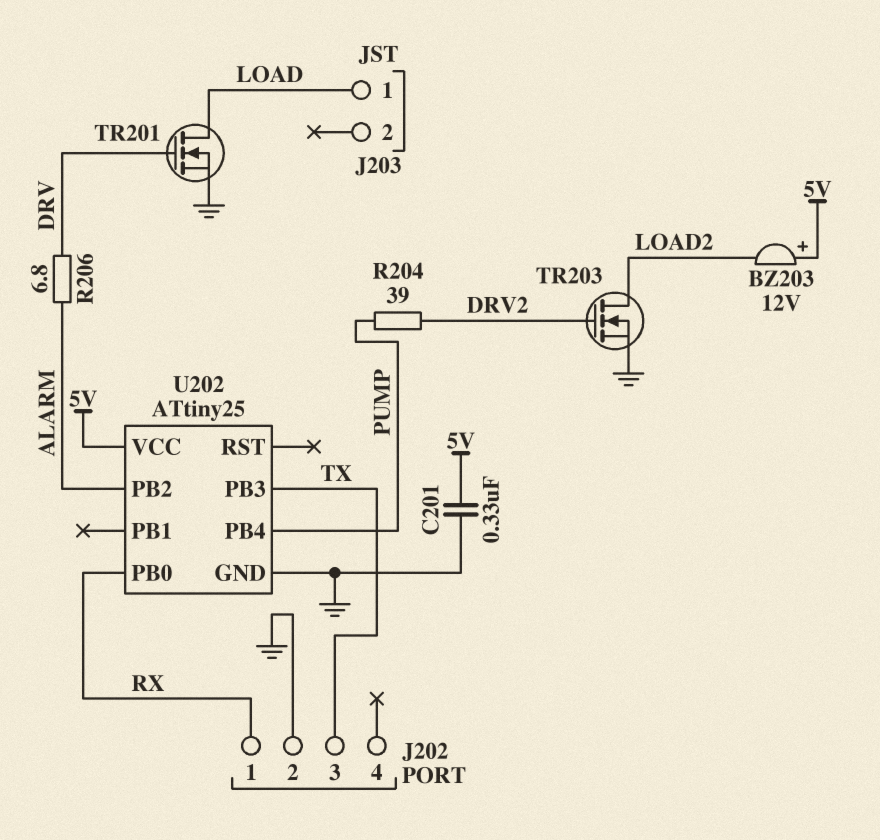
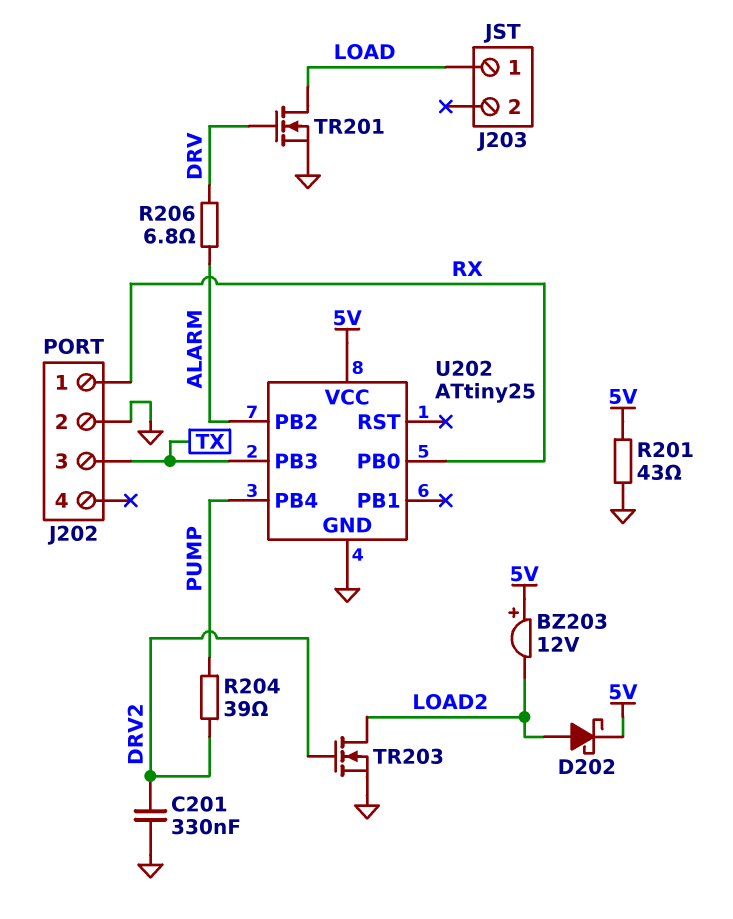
C201: 330nF (5V, GND) -> 330nF (DRV2, GND)
D202: none -> schottky (A LOAD2, K 5V)
R201: none -> 43 (5V, GND)

